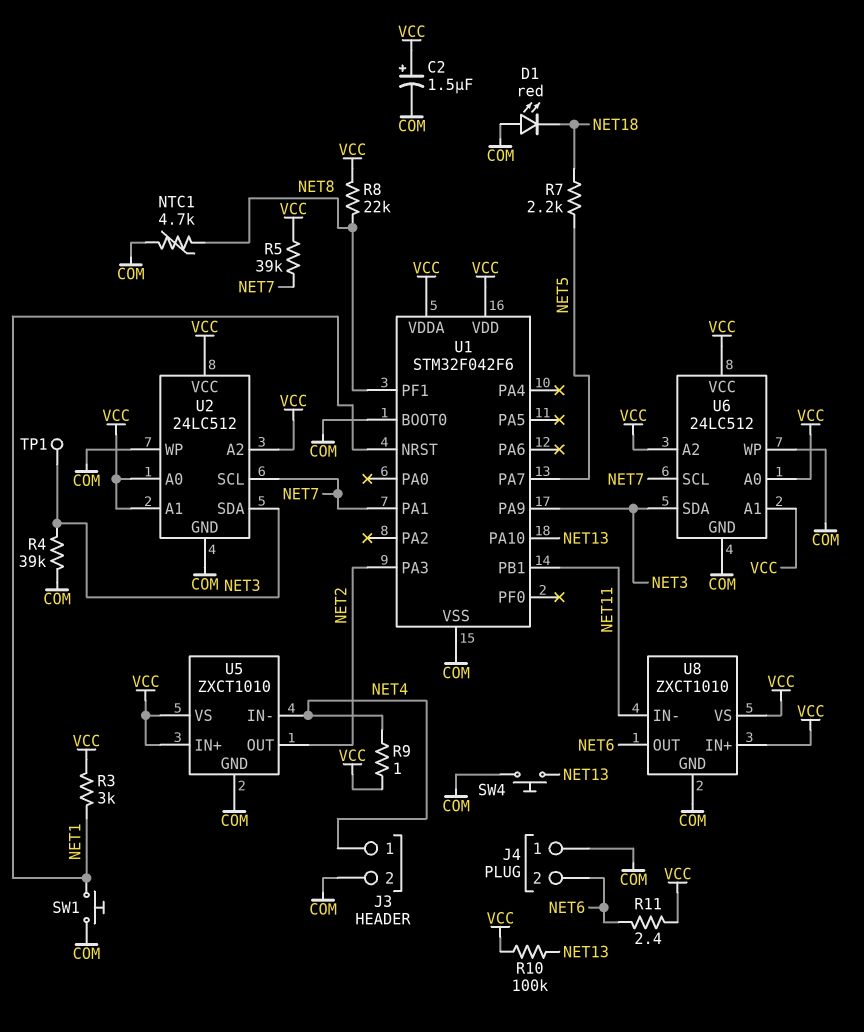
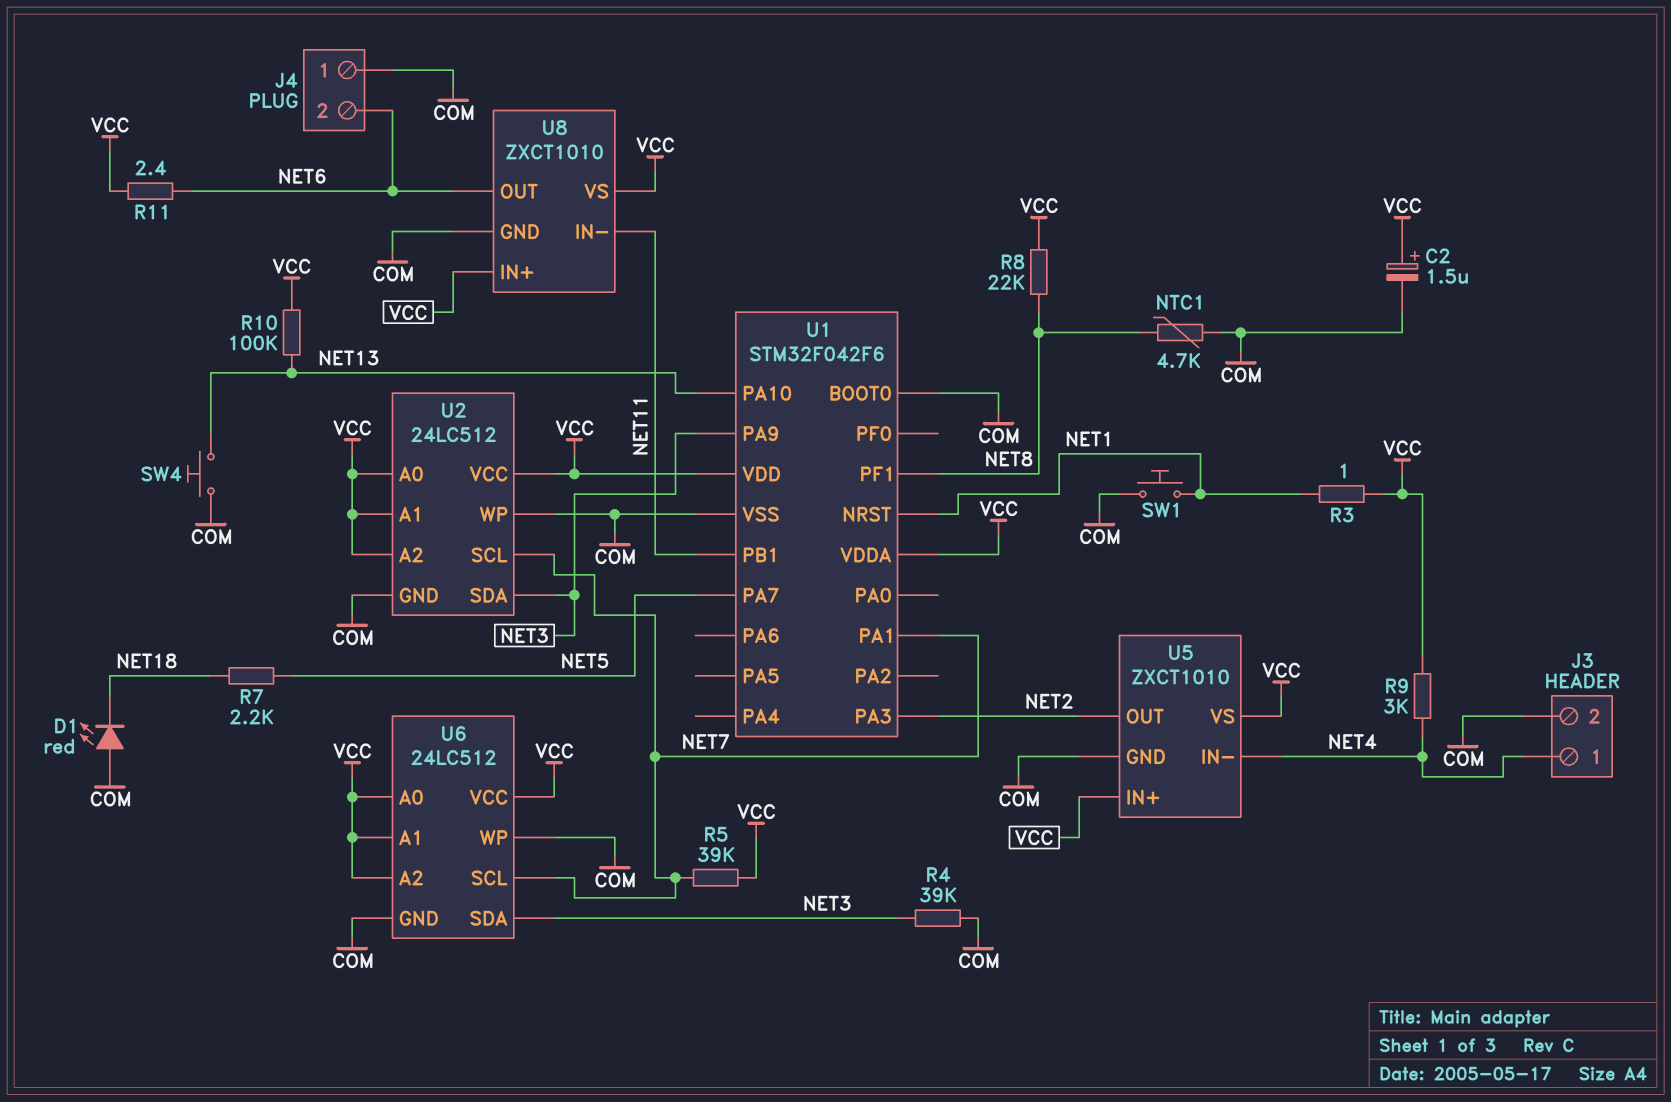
R3: 3k (NET1, VCC) -> 1 (NET1, VCC)
R9: 1 (NET4, VCC) -> 3k (NET4, VCC)
TP1: test point (NET3) -> none

